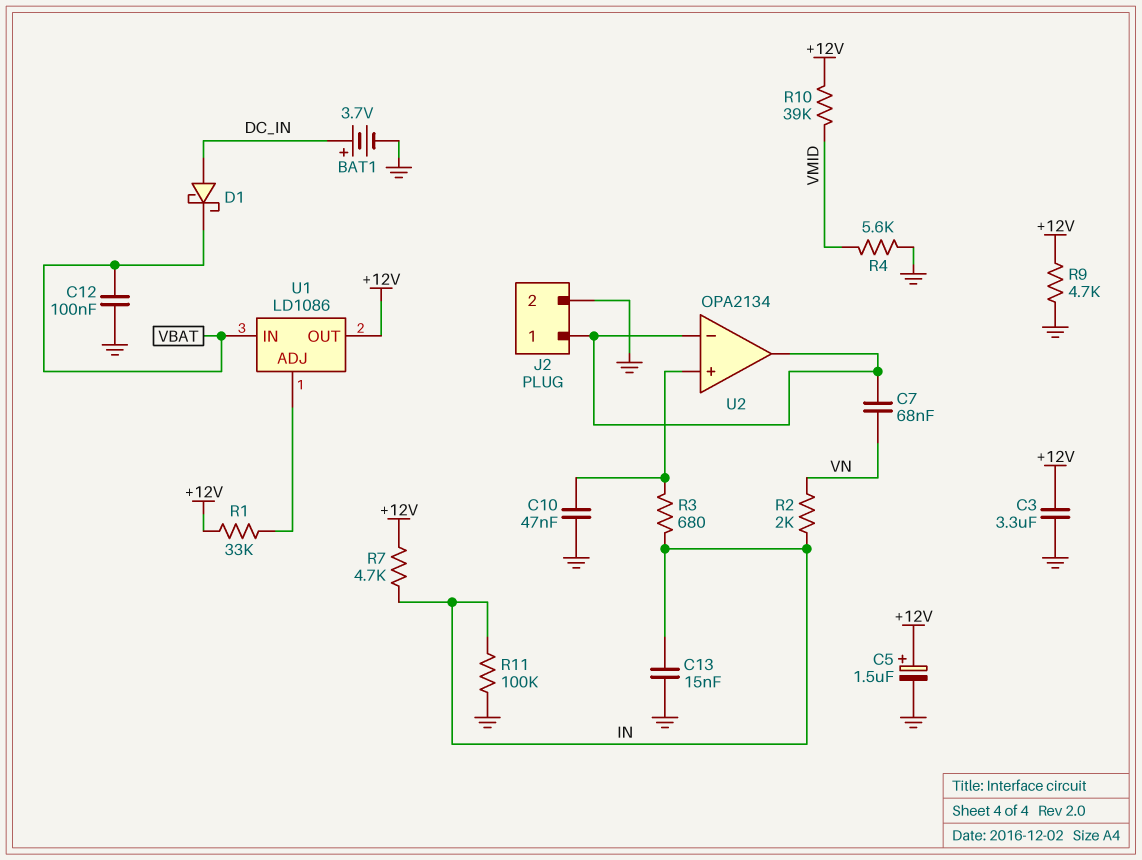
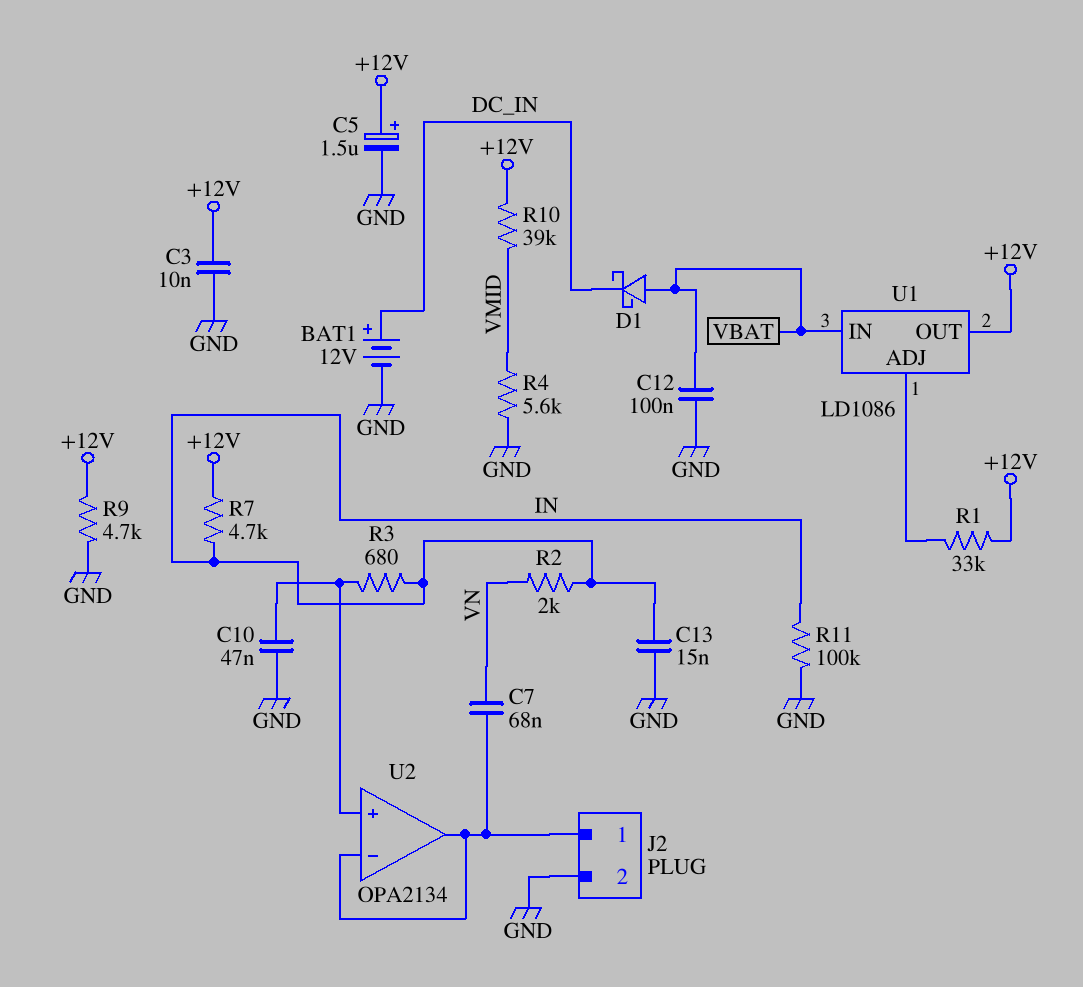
BAT1: 3.7V (plus DC_IN, minus GND) -> 12V (plus DC_IN, minus GND)
C3: 3.3uF (+12V, GND) -> 10nF (+12V, GND)
D1: schottky (A DC_IN, K VBAT) -> schottky (A VBAT, K DC_IN)

